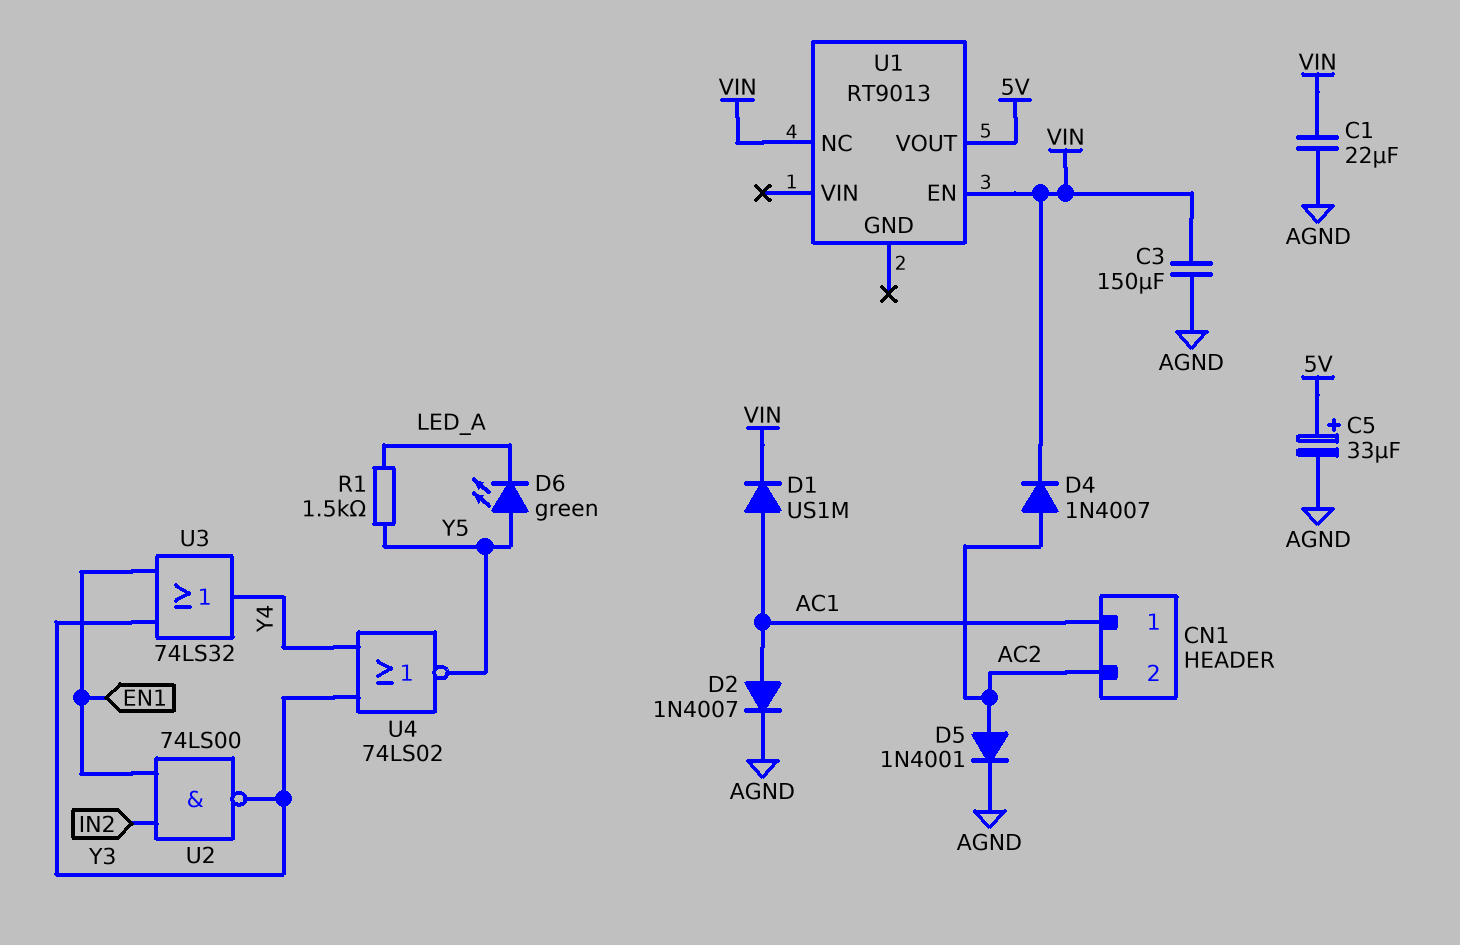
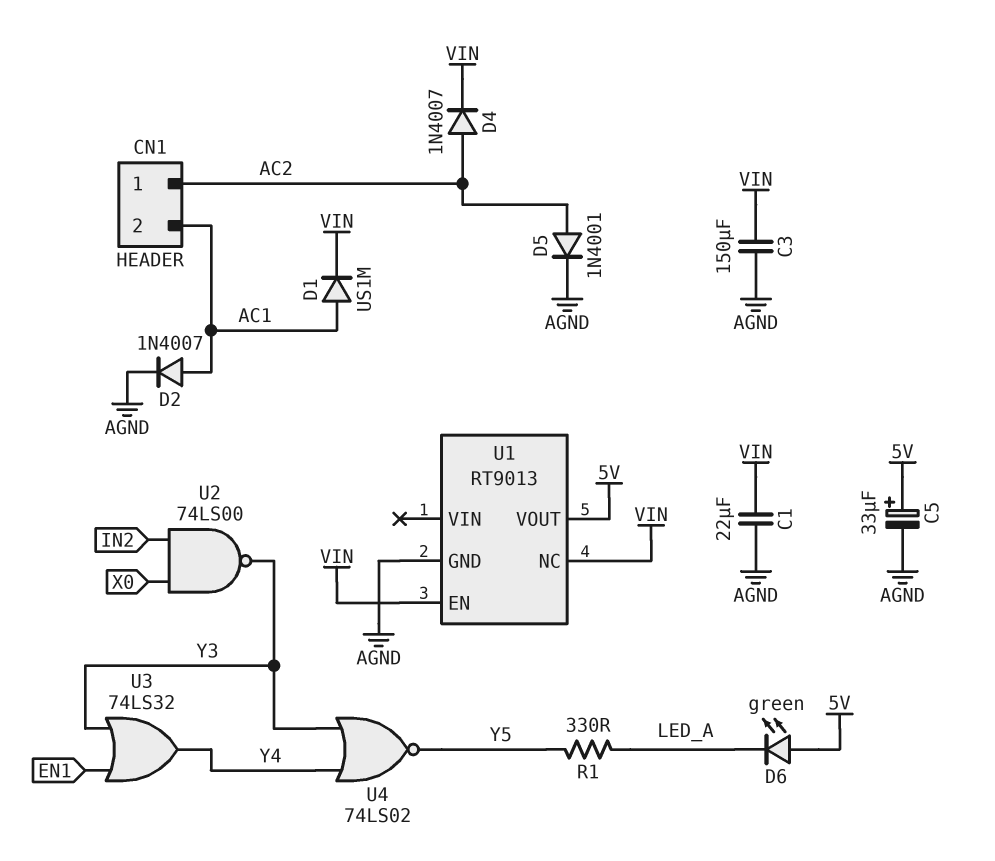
CN1 pin 1: AC1 -> AC2
CN1 pin 2: AC2 -> AC1
D6: LED green (A Y5, K LED_A) -> LED green (A 5V, K LED_A)
R1: 1.5k (LED_A, Y5) -> 330 (LED_A, Y5)
U1 pin GND: none -> AGND
U2: NAND 74LS00 (in EN1, in IN2, out Y3) -> NAND 74LS00 (in IN2, in X0, out Y3)

